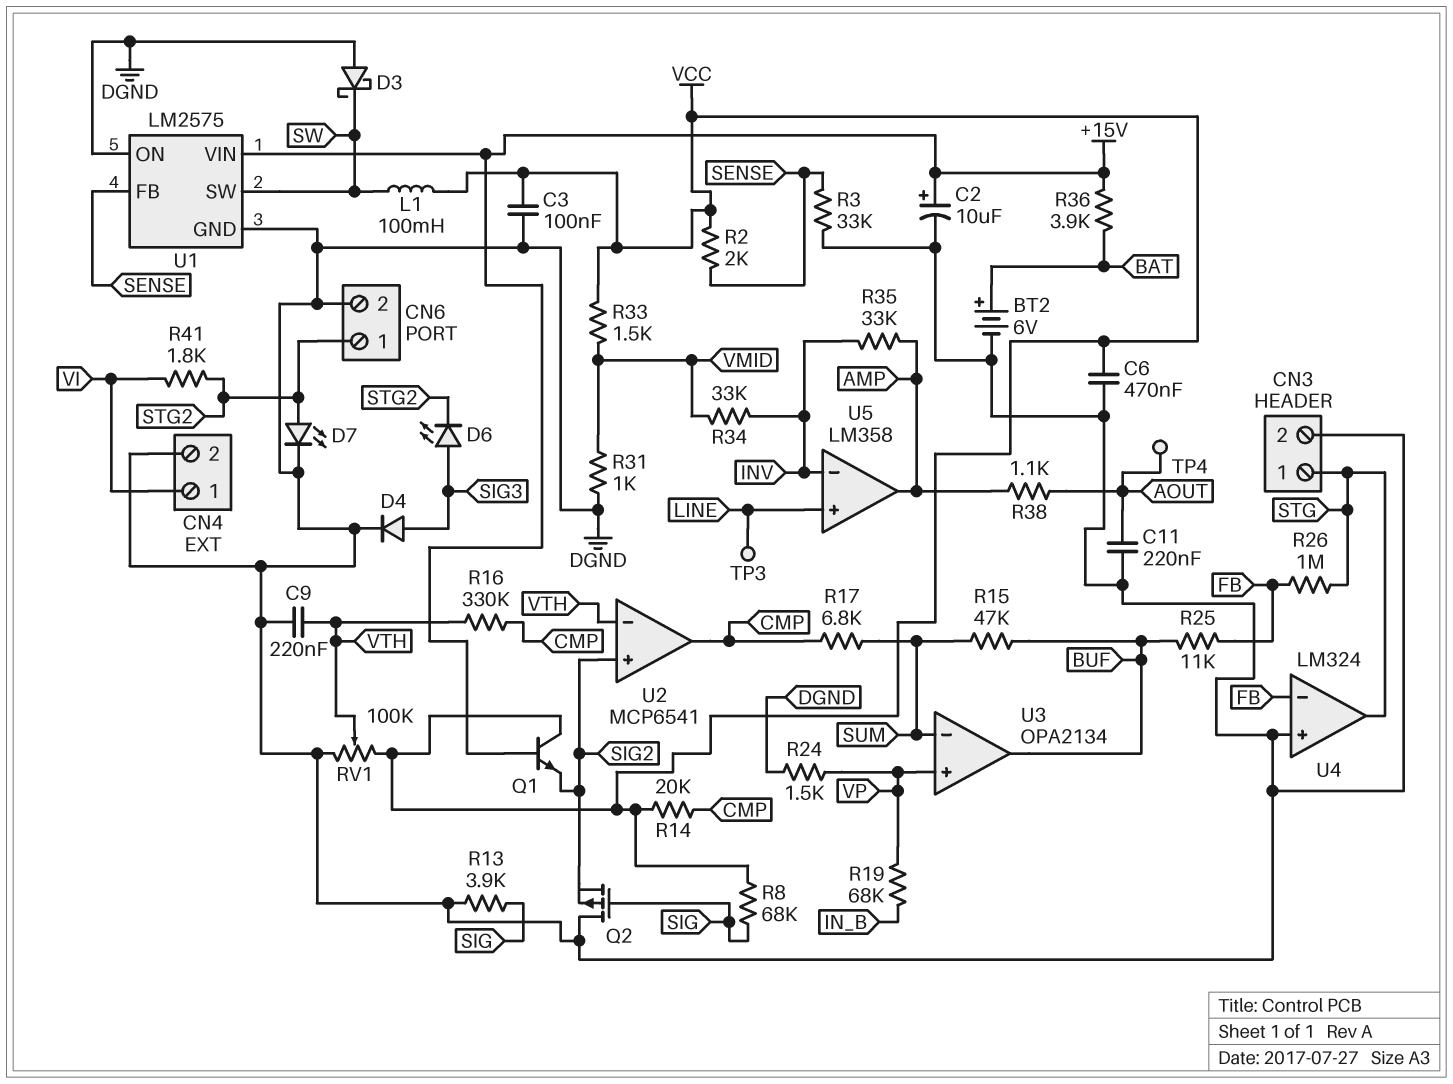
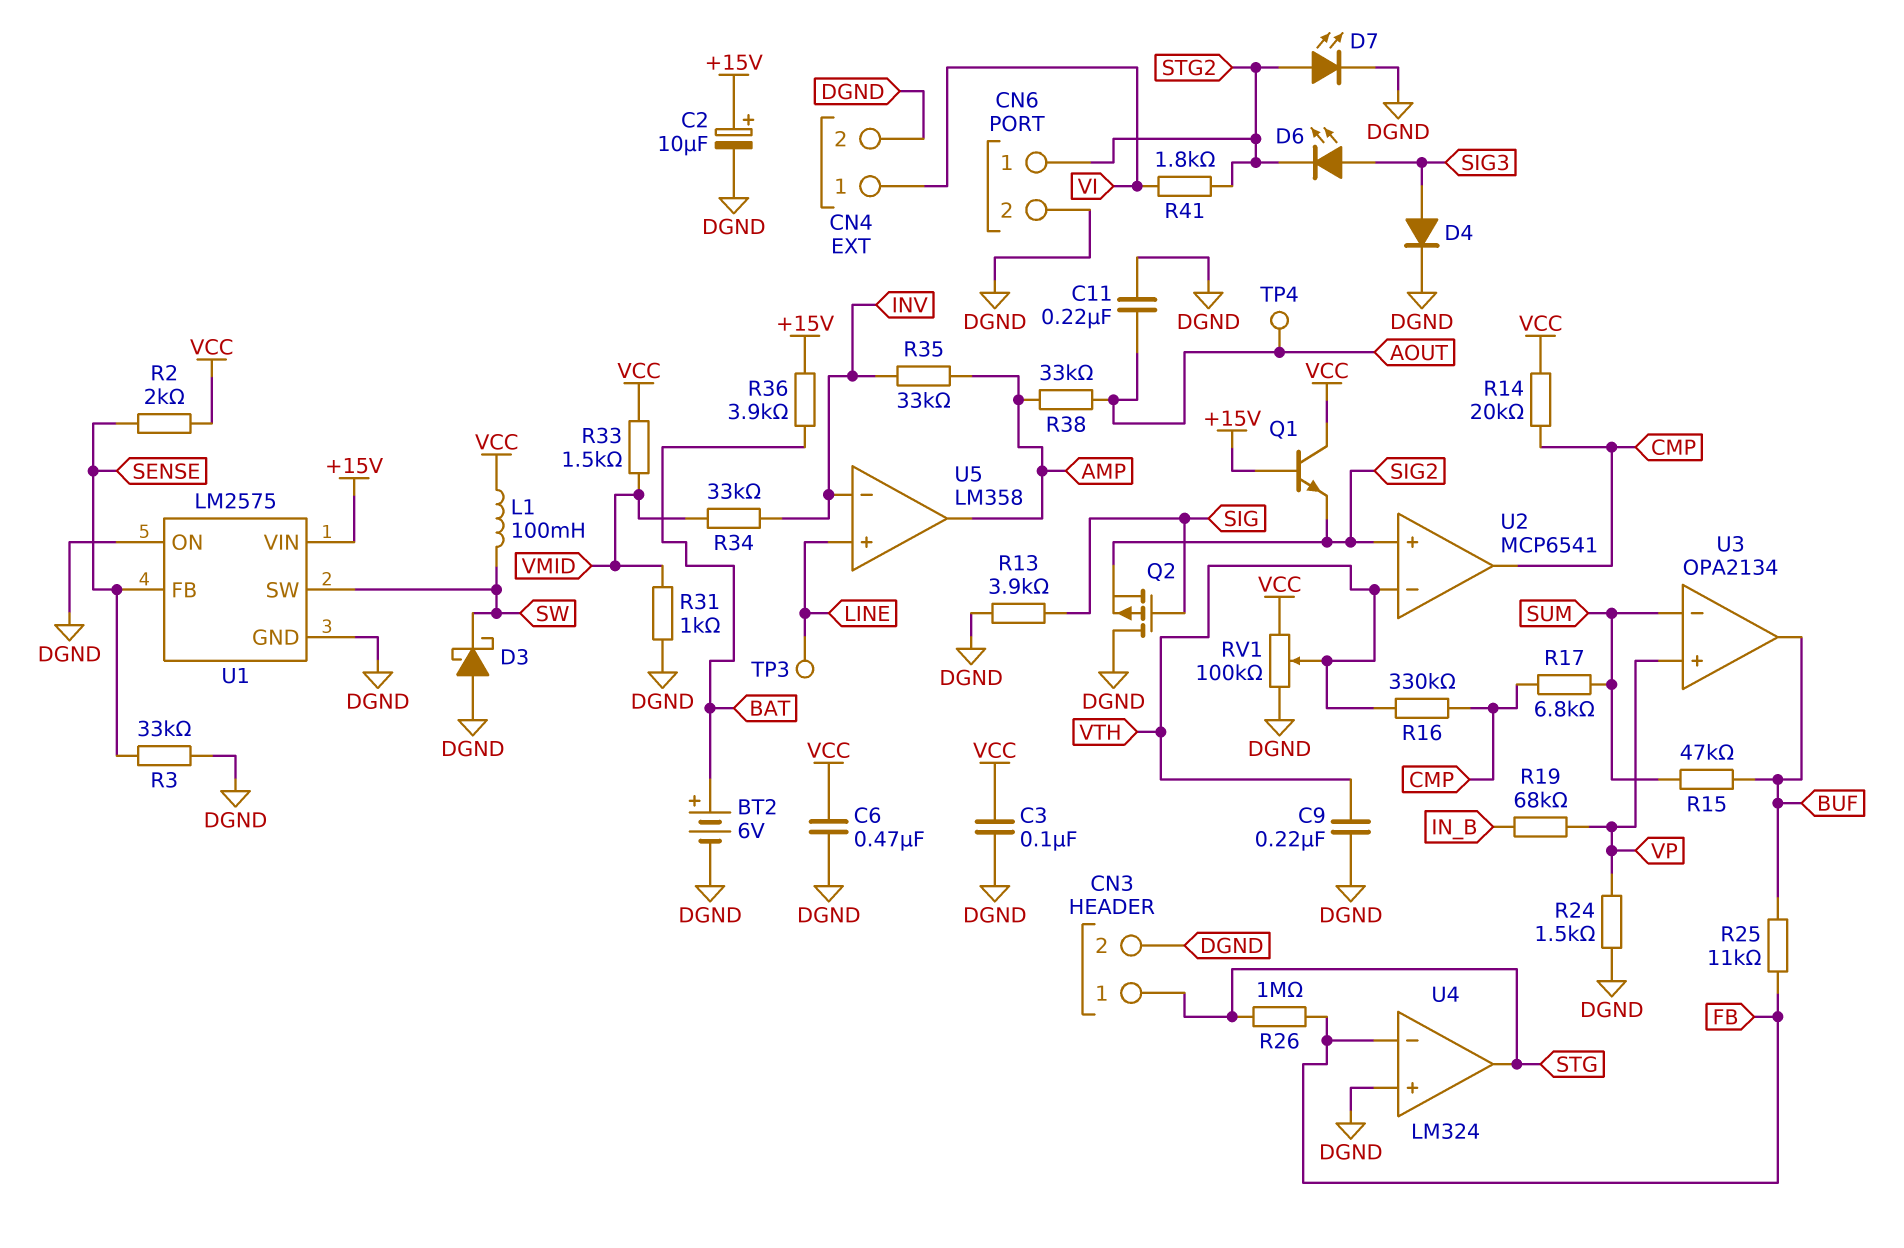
R8: 68k (SIG, VCC) -> none
R38: 1.1k (AMP, AOUT) -> 33k (AMP, AOUT)

